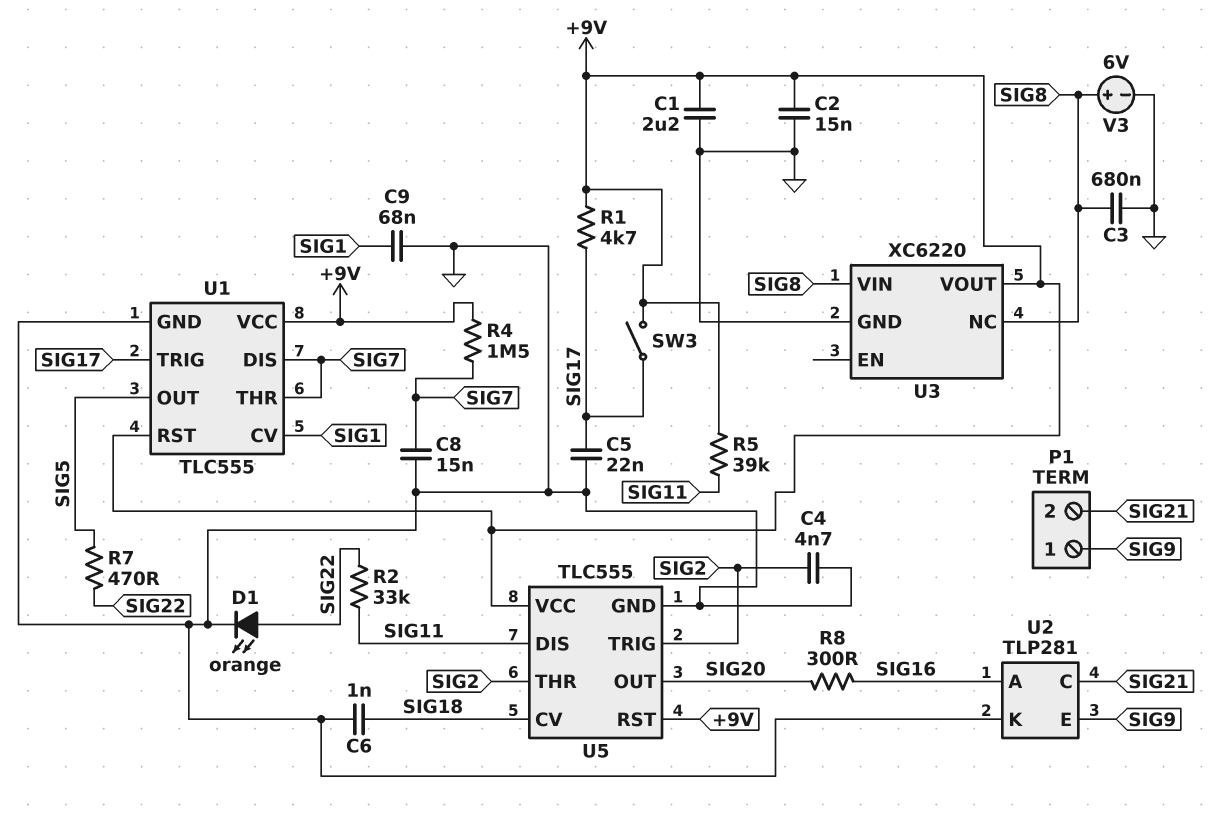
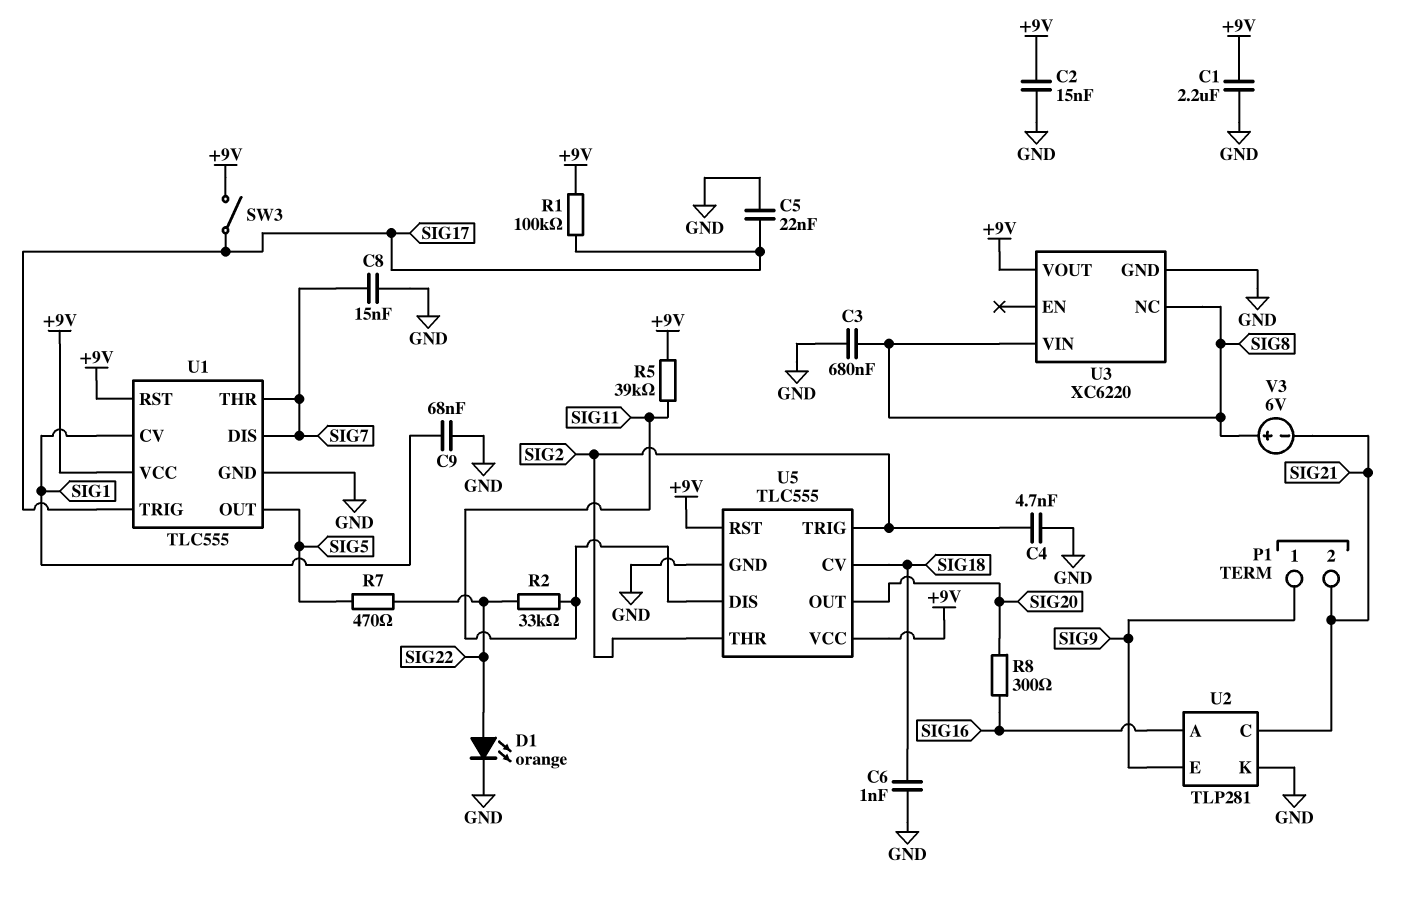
R1: 4.7k (+9V, SIG17) -> 100k (+9V, SIG17)
R4: 1.5M (+9V, SIG7) -> none
V3: 6V (plus SIG8, minus GND) -> 6V (plus SIG8, minus SIG21)

